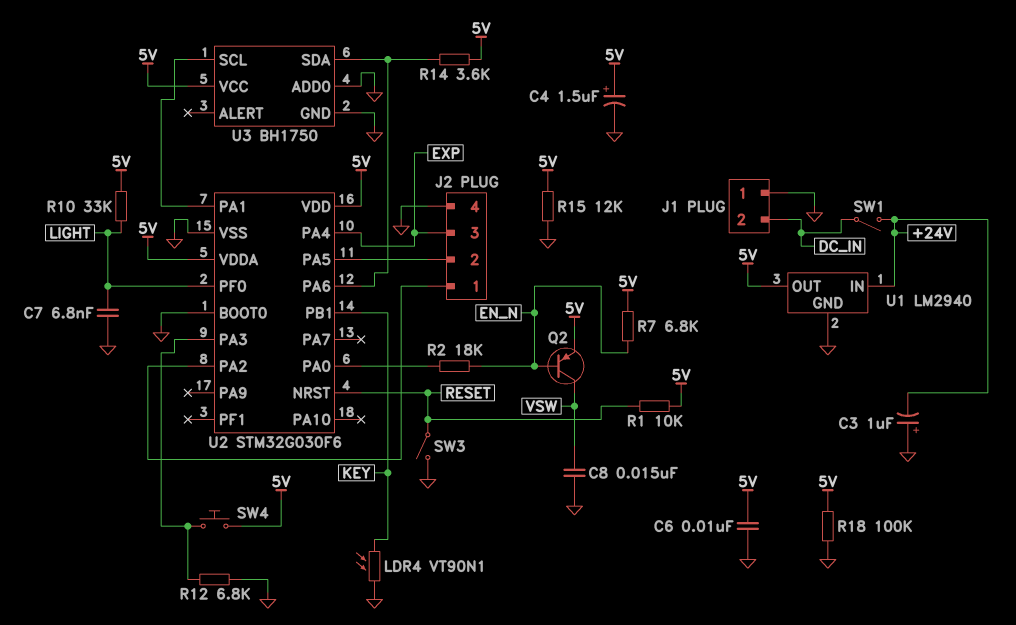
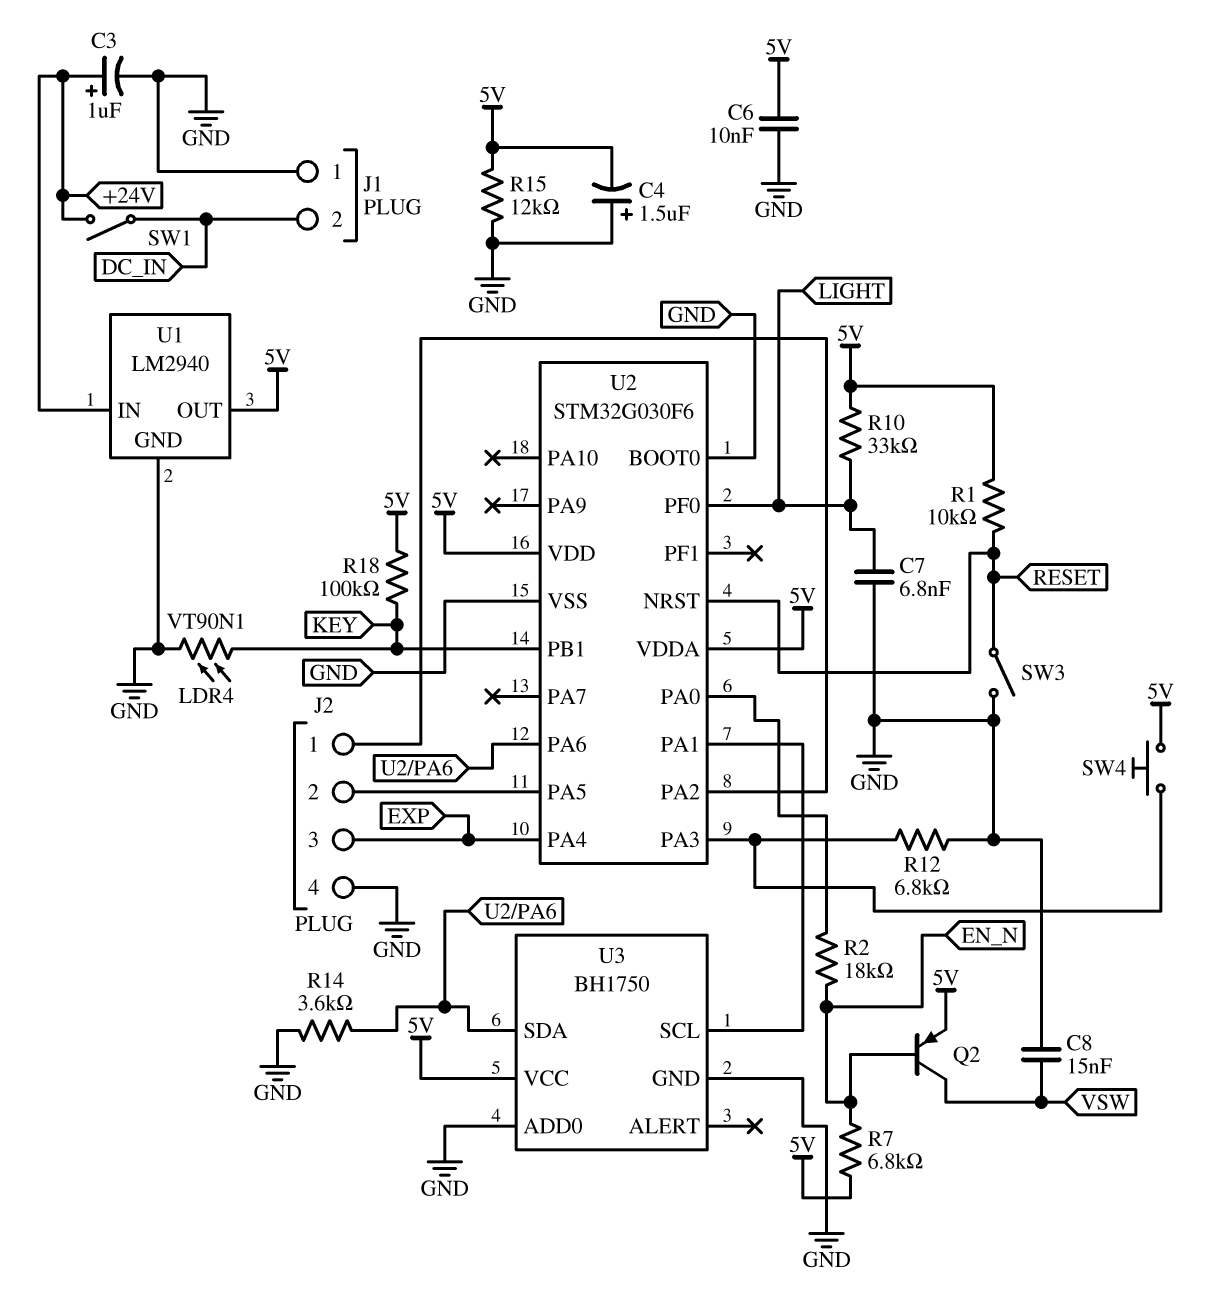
C3: 1uF (plus GND, minus +24V) -> 1uF (plus +24V, minus GND)
C4: 1.5uF (plus 5V, minus GND) -> 1.5uF (plus GND, minus 5V)
R14: 3.6k (5V, U2/PA6) -> 3.6k (GND, U2/PA6)
R18: 100k (5V, GND) -> 100k (5V, KEY)

